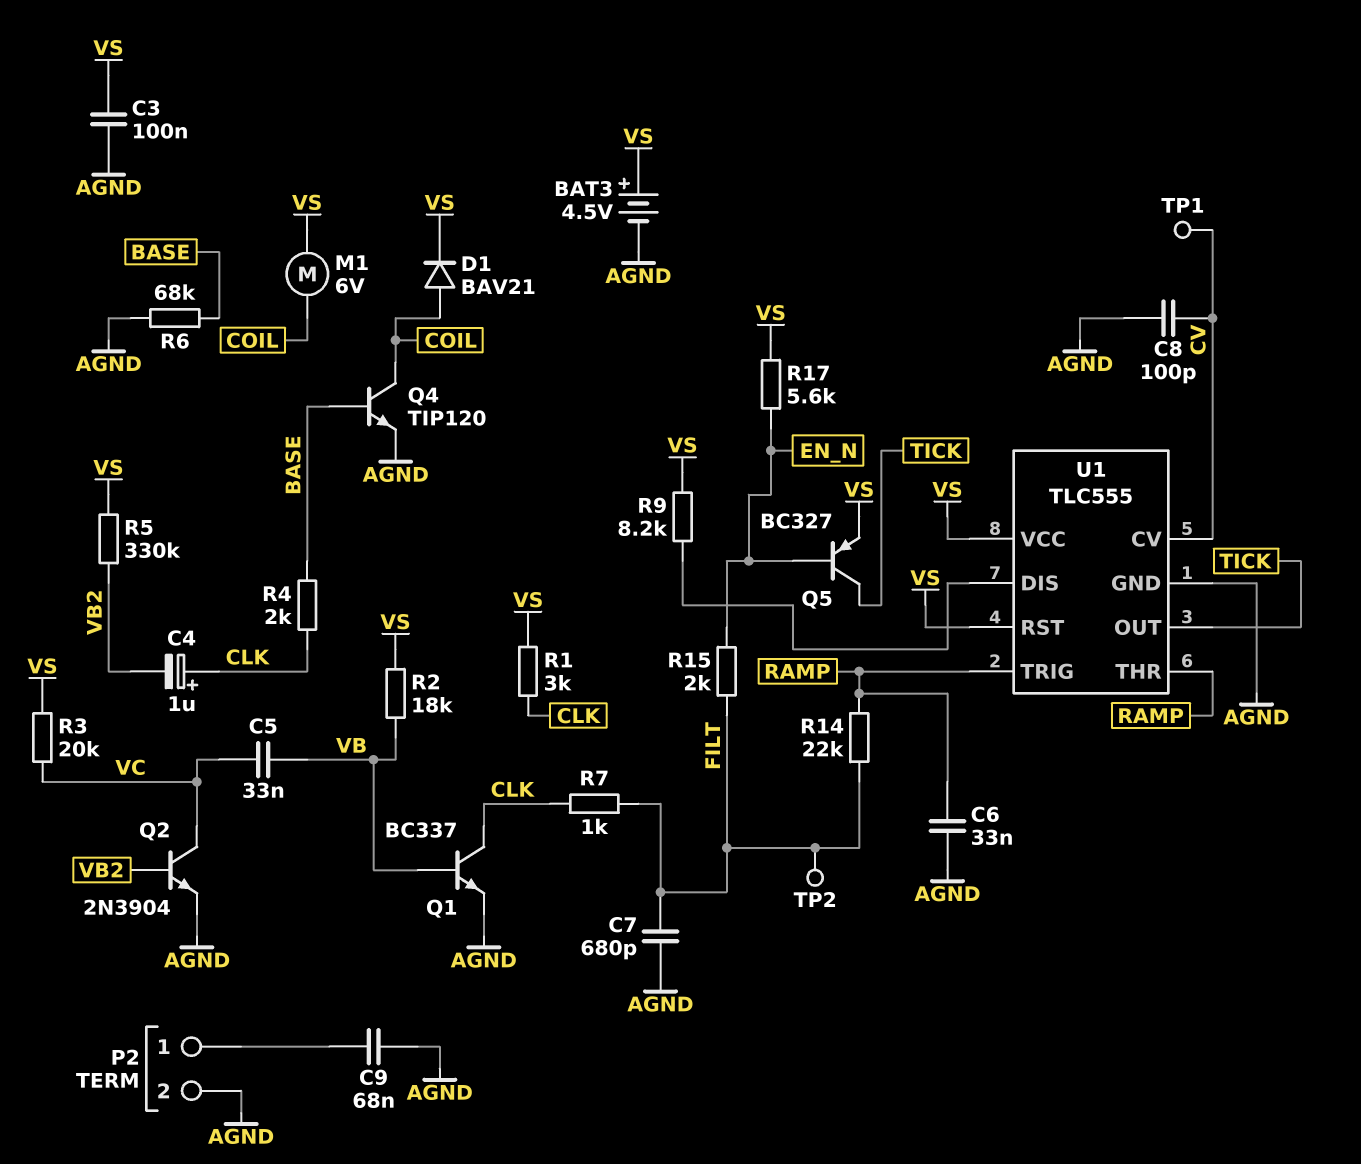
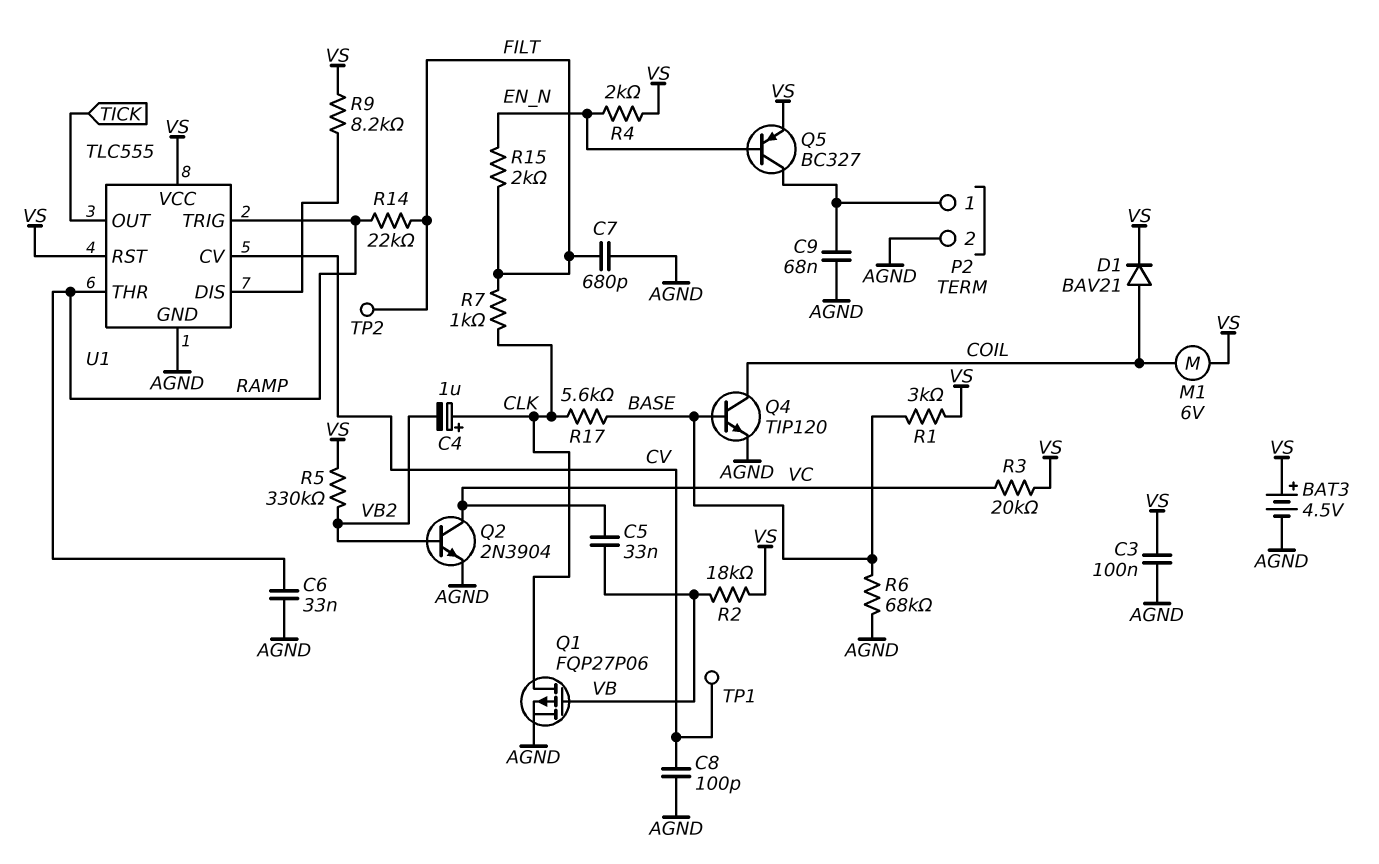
Q1: NPN BC337 (B VB, C CLK, E AGND) -> PMOS FQP27P06 (G VB, D CLK, S AGND)
Q5: PNP BC327 (B EN_N, C TICK, E VS) -> PNP BC327 (B EN_N, C P2/1, E VS)
R1: 3k (CLK, VS) -> 3k (BASE, VS)
R4: 2k (BASE, CLK) -> 2k (EN_N, VS)
R17: 5.6k (EN_N, VS) -> 5.6k (BASE, CLK)

